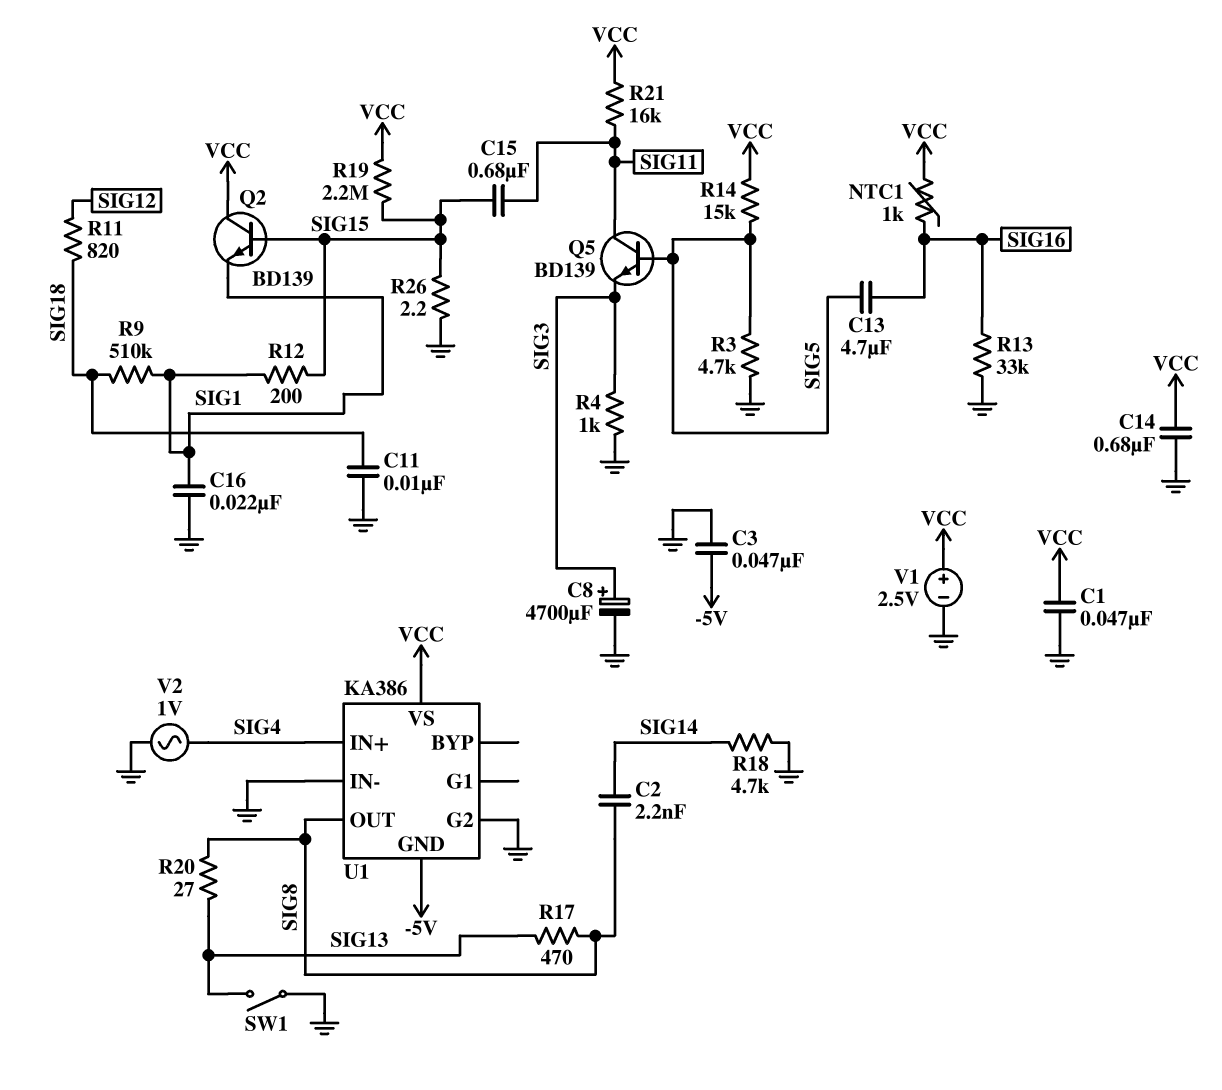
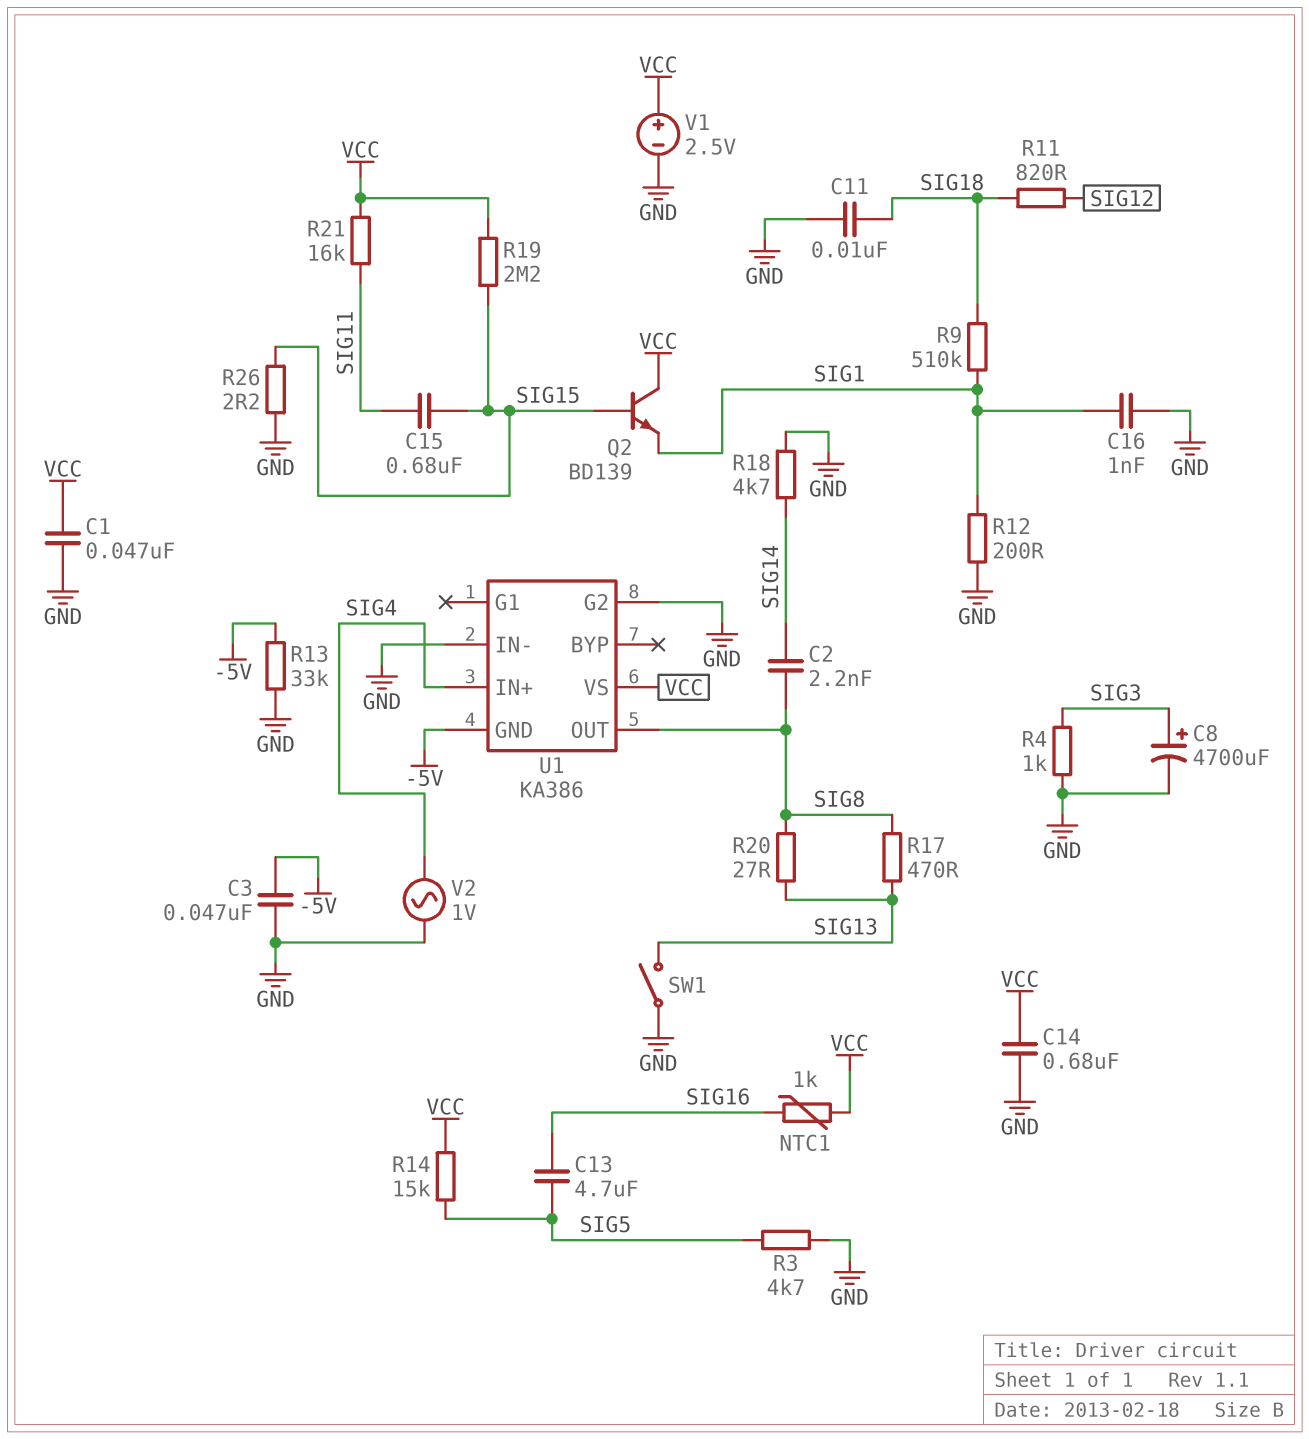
C16: 22nF (GND, SIG1) -> 1nF (GND, SIG1)
Q5: NPN BD139 (B SIG5, C SIG11, E SIG3) -> none
R12: 200 (SIG1, SIG15) -> 200 (GND, SIG1)
R13: 33k (GND, SIG16) -> 33k (-5V, GND)

